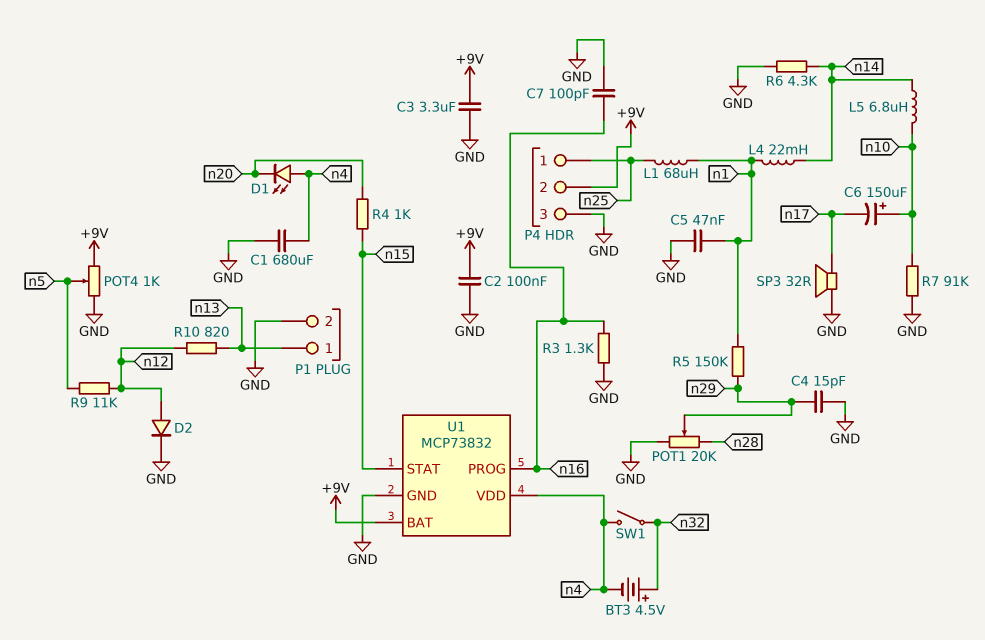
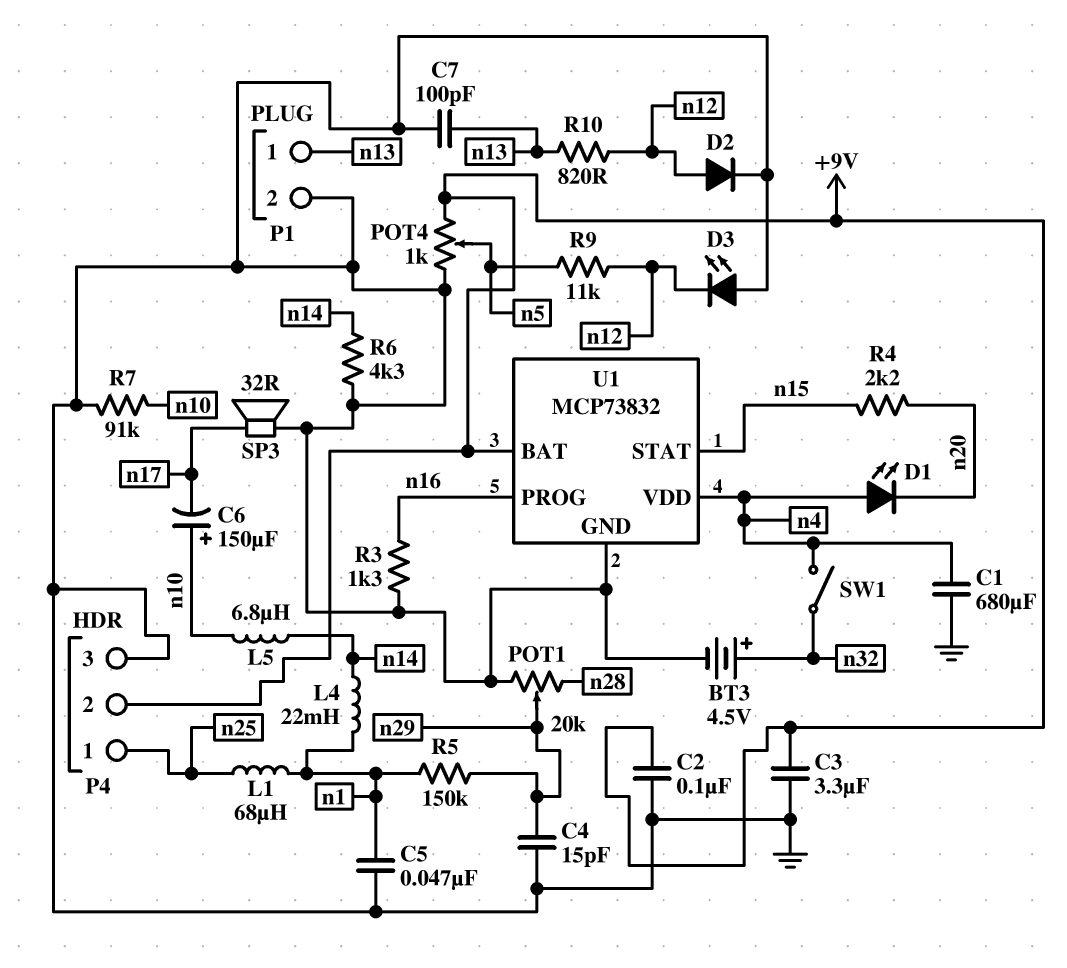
BT3: 4.5V (plus n32, minus n4) -> 4.5V (plus n32, minus GND)
C7: 100pF (GND, n16) -> 100pF (GND, n13)
D3: none -> LED (A GND, K n12)
R4: 1k (n15, n20) -> 2.2k (n15, n20)

